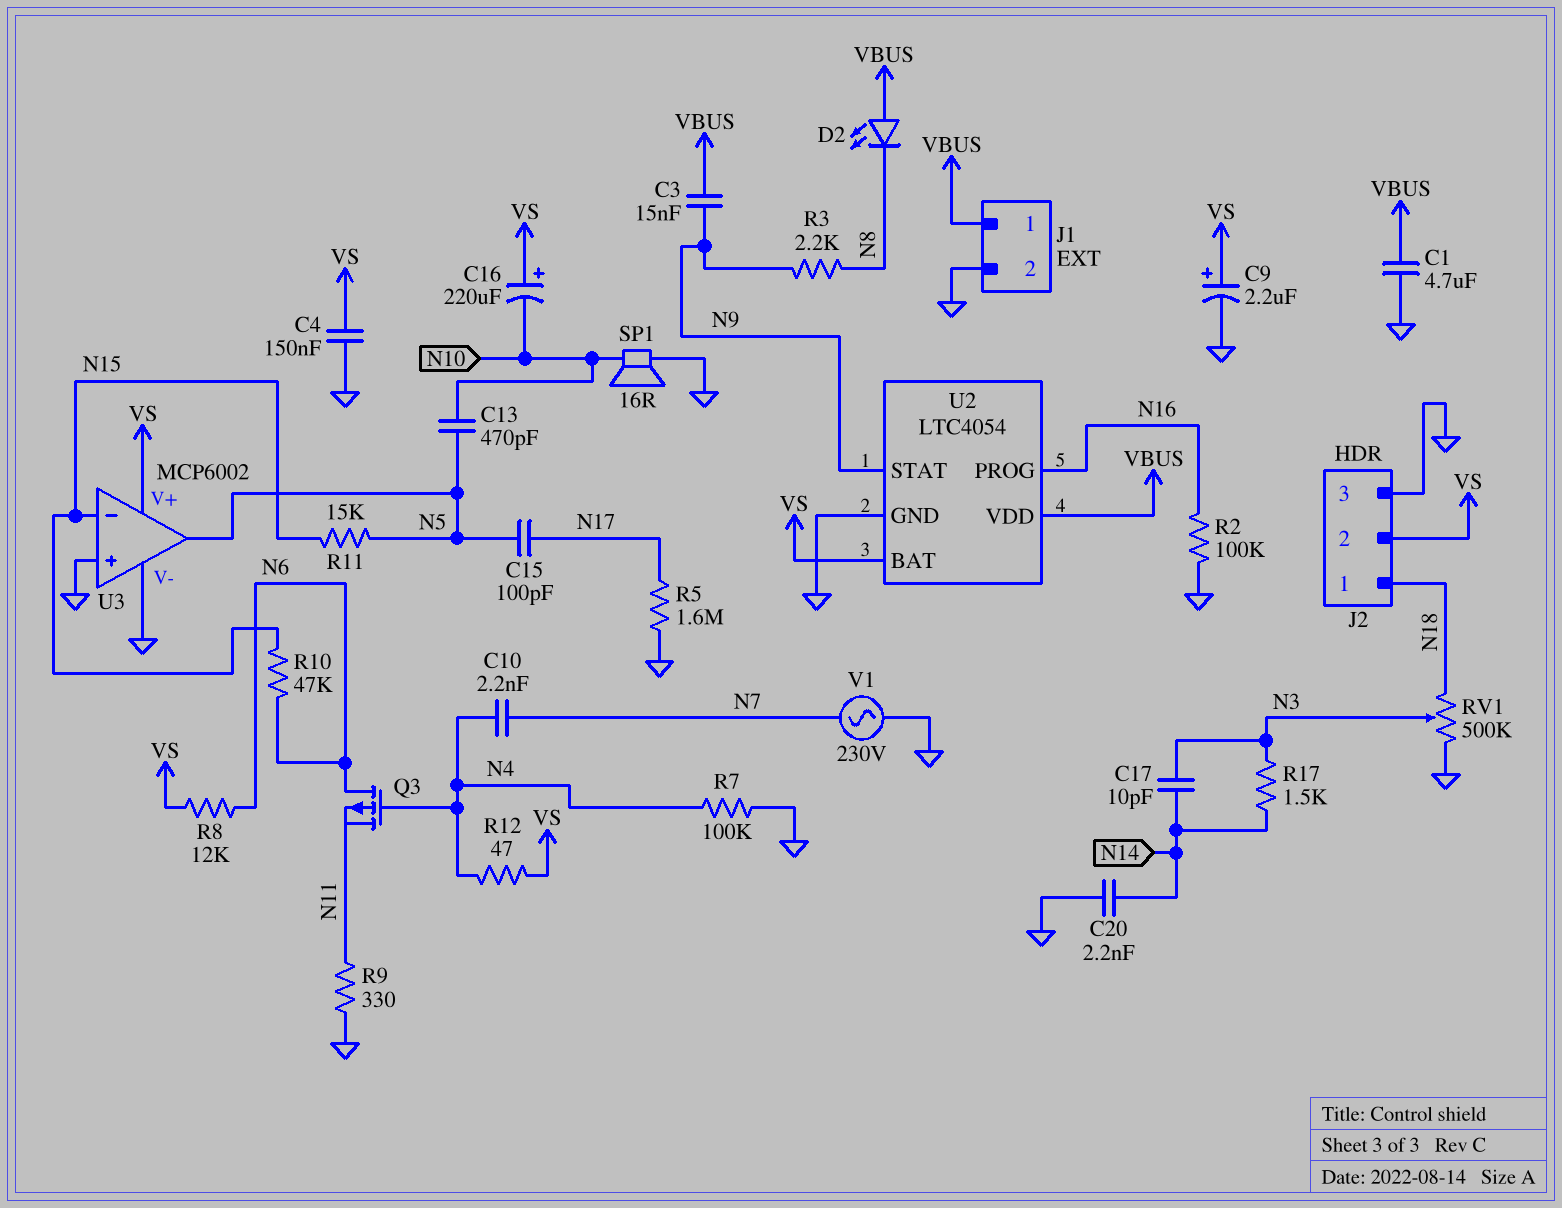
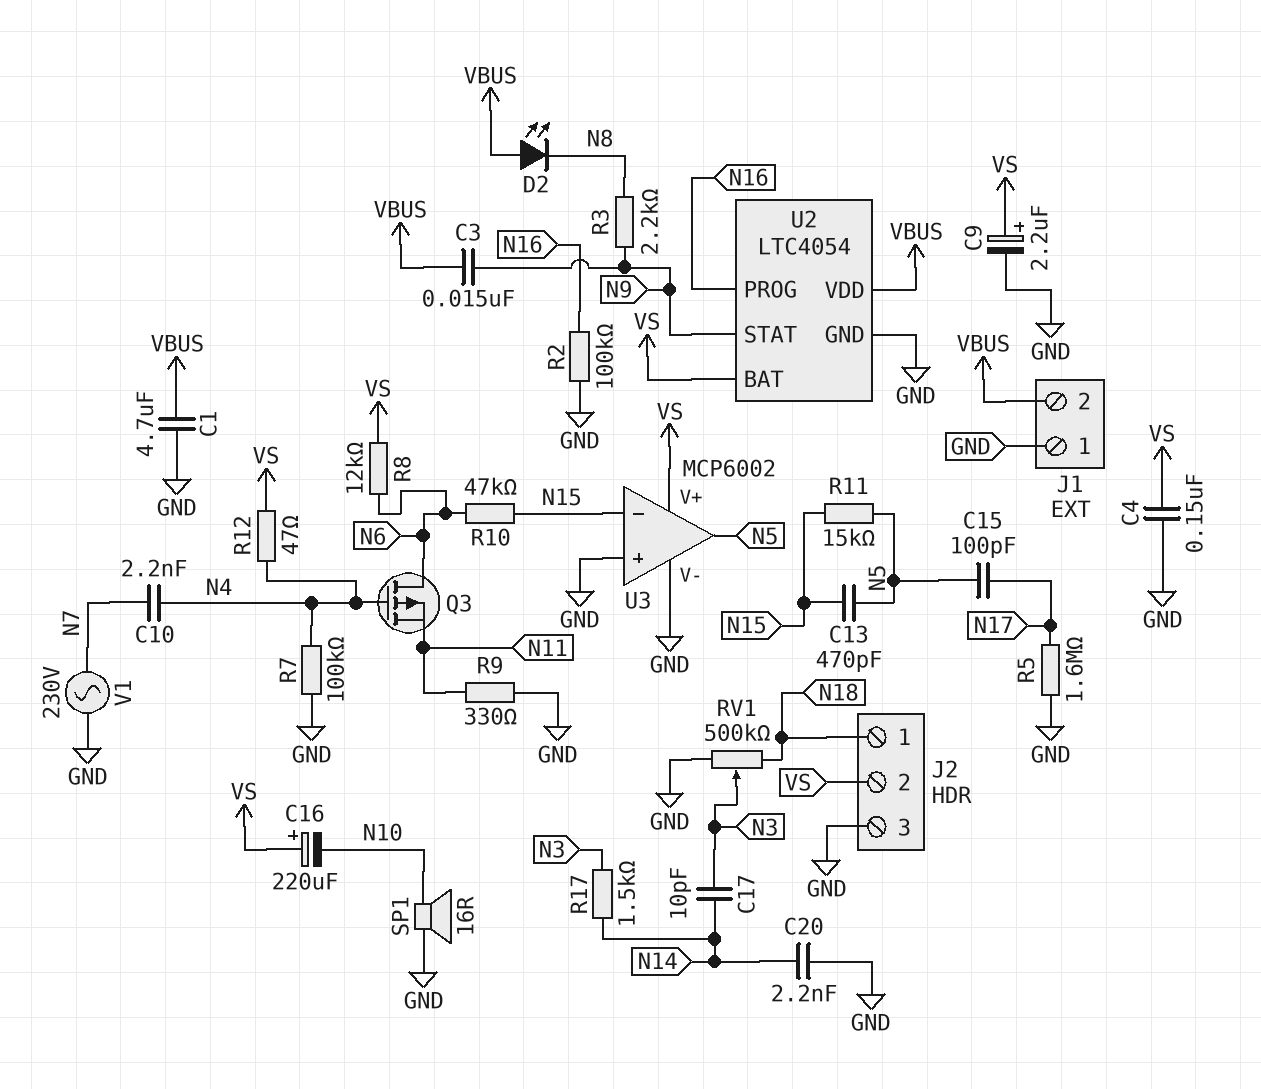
C13: 470pF (N5, N10) -> 470pF (N5, N15)
J1 pin 1: VBUS -> GND
J1 pin 2: GND -> VBUS

